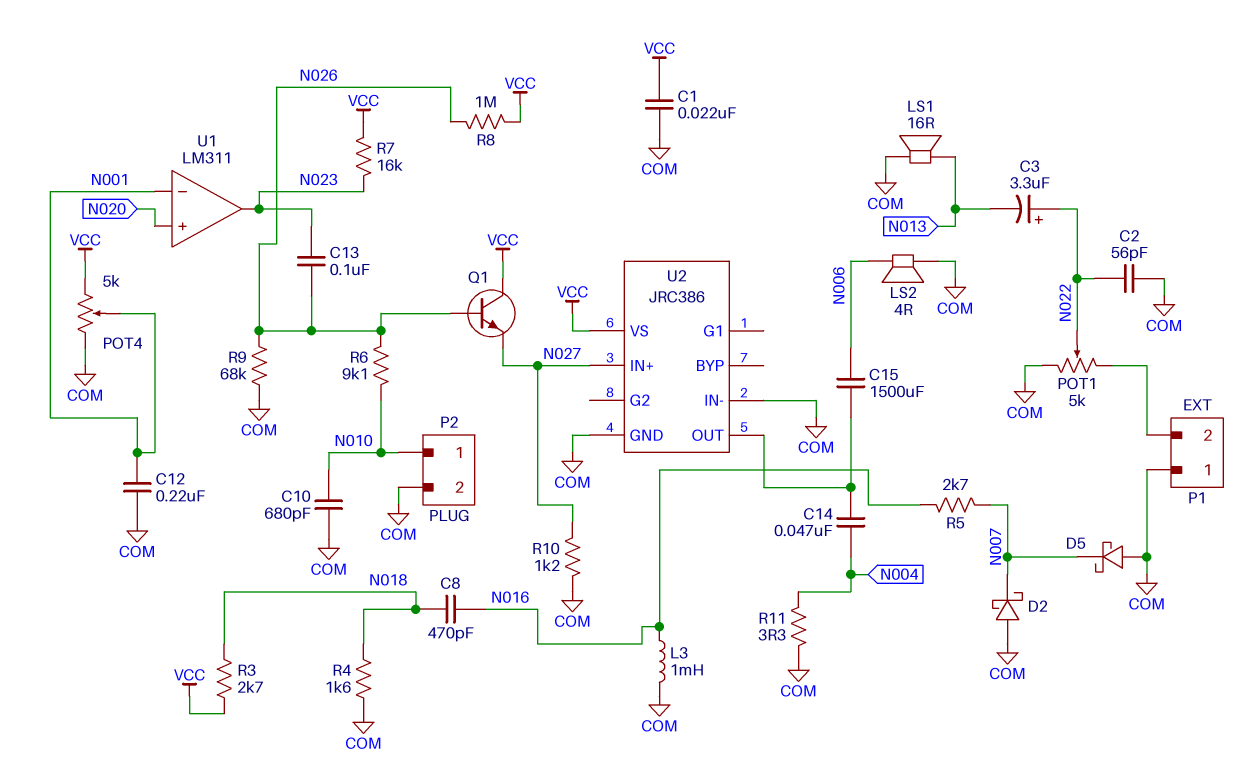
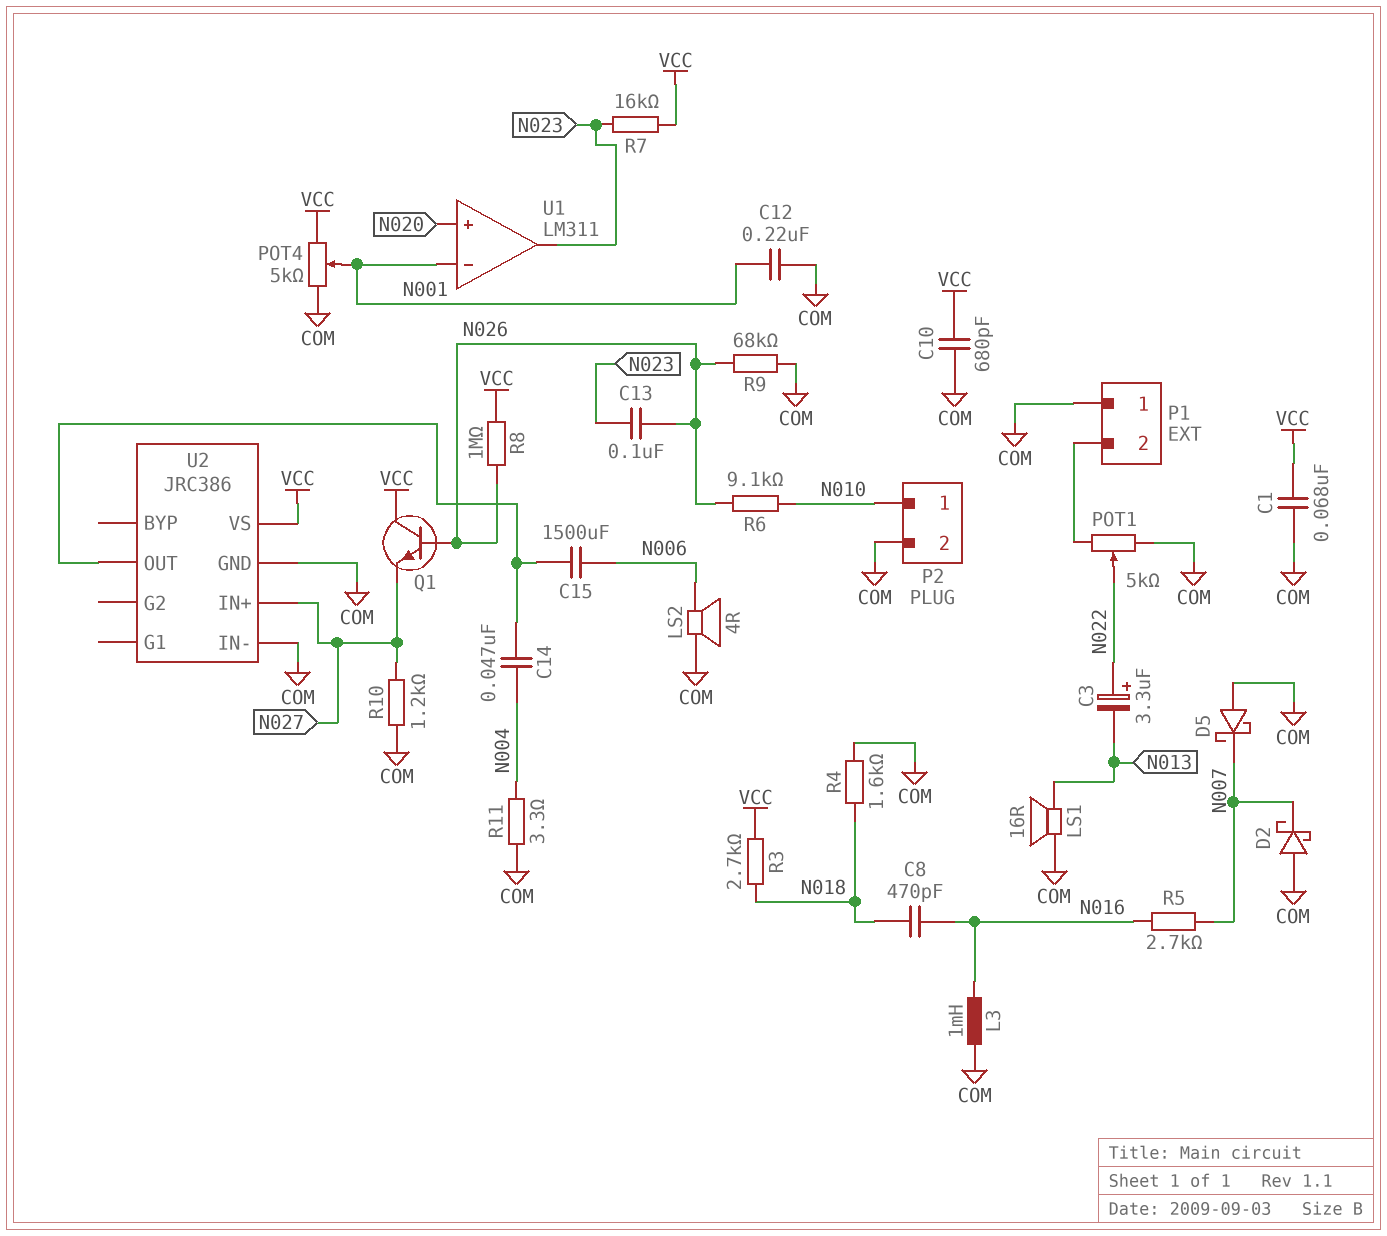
C1: 22nF (COM, VCC) -> 68nF (COM, VCC)
C2: 56pF (COM, N022) -> none
C10: 680pF (COM, N010) -> 680pF (COM, VCC)

